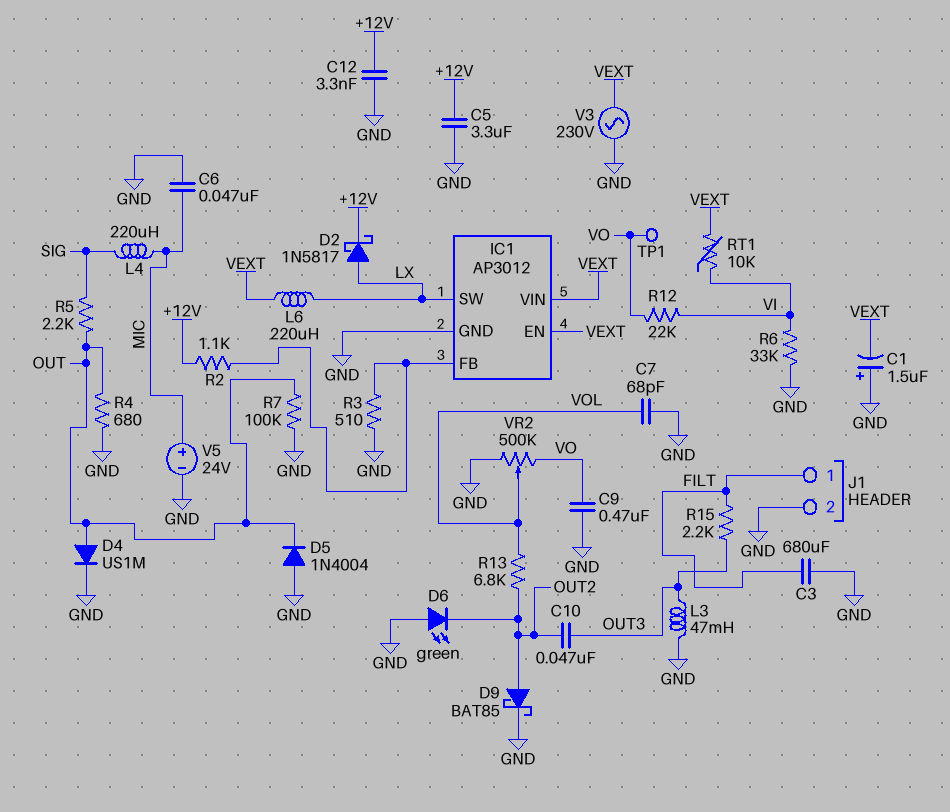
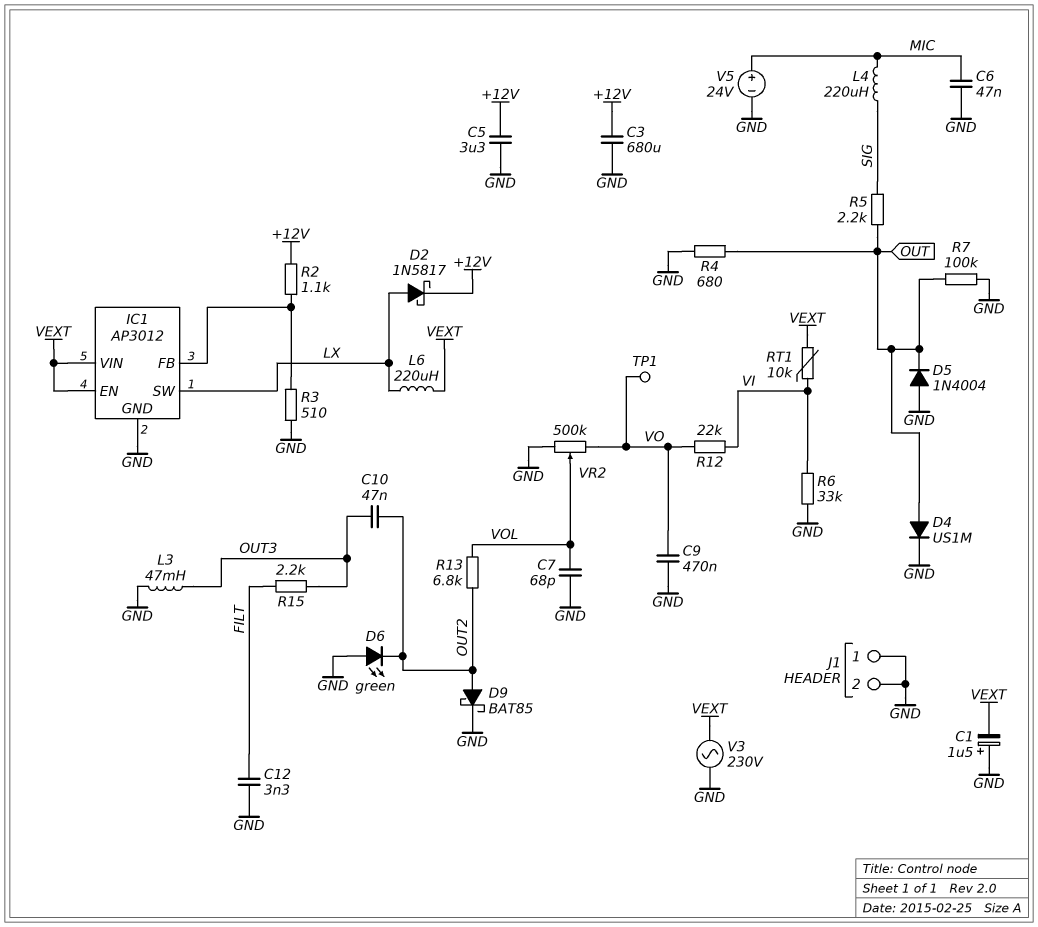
C3: 680uF (FILT, GND) -> 680uF (+12V, GND)
C12: 3.3nF (+12V, GND) -> 3.3nF (FILT, GND)
J1 pin 1: FILT -> GND

